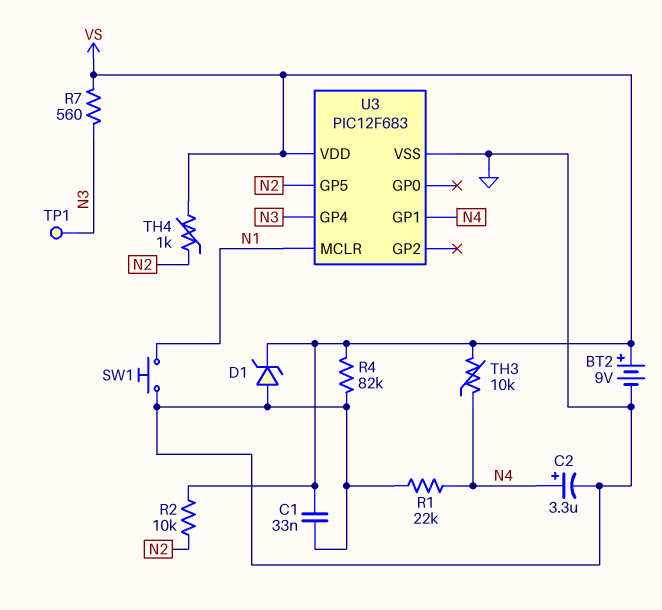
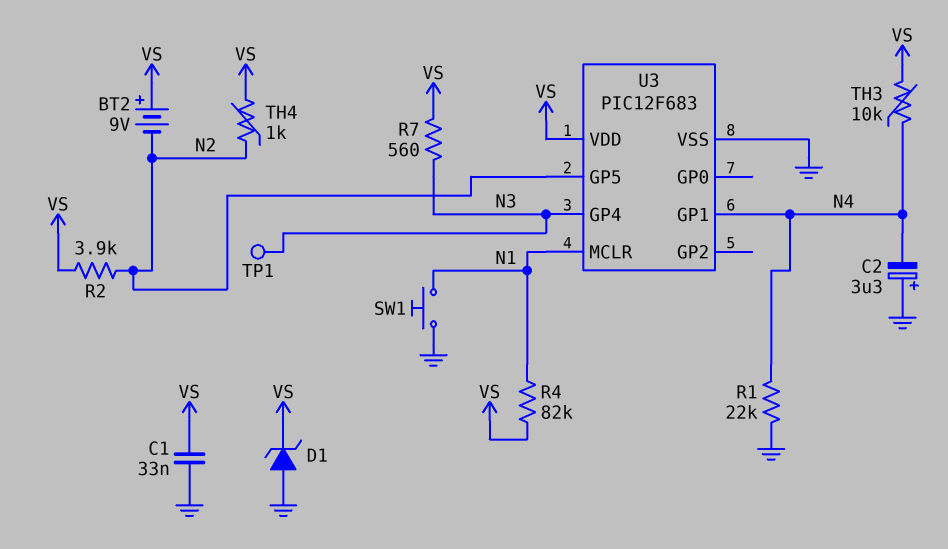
BT2: 9V (plus VS, minus GND) -> 9V (plus VS, minus N2)
C2: 3.3uF (plus N4, minus GND) -> 3.3uF (plus GND, minus N4)
R2: 10k (N2, VS) -> 3.9k (N2, VS)
R4: 82k (GND, VS) -> 82k (N1, VS)

